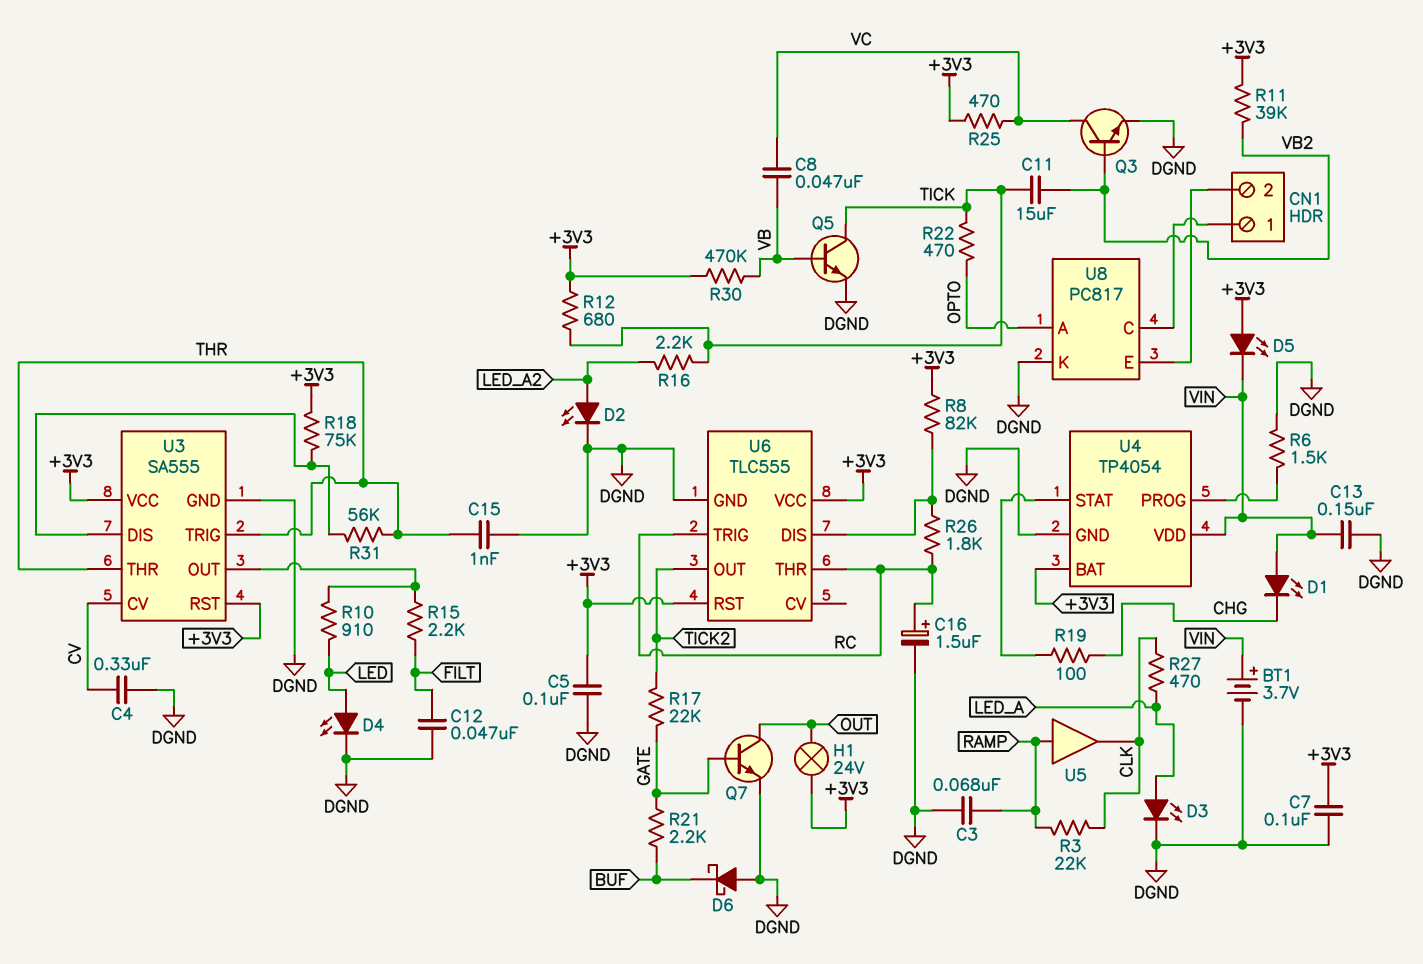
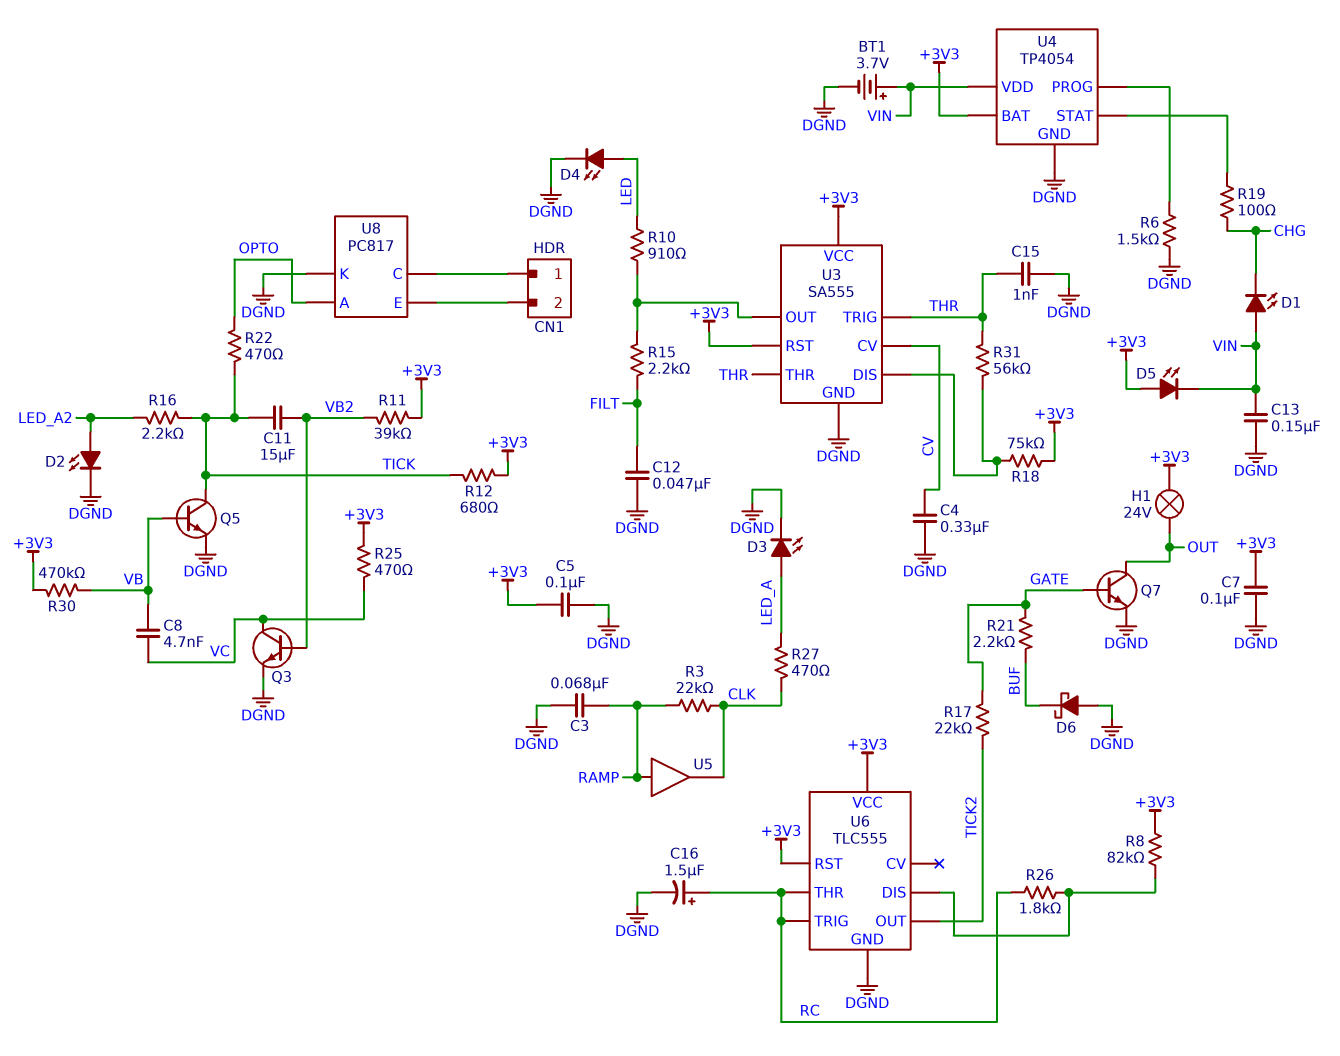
C8: 47nF (VB, VC) -> 4.7nF (VB, VC)

